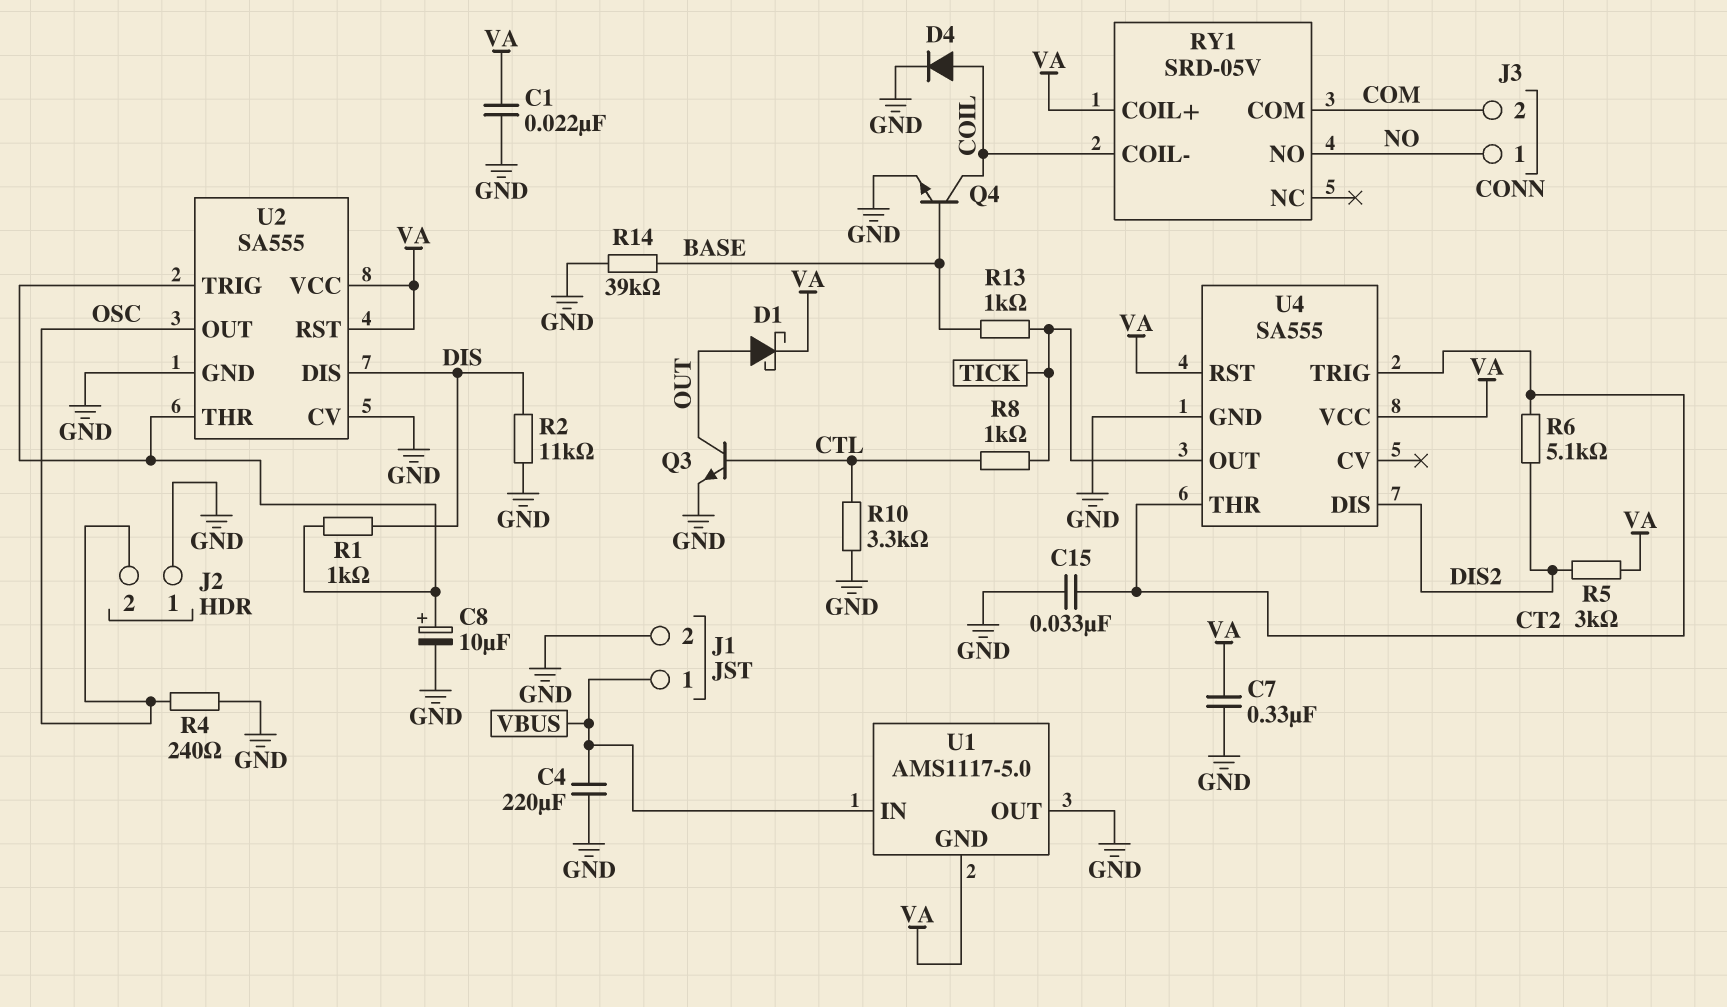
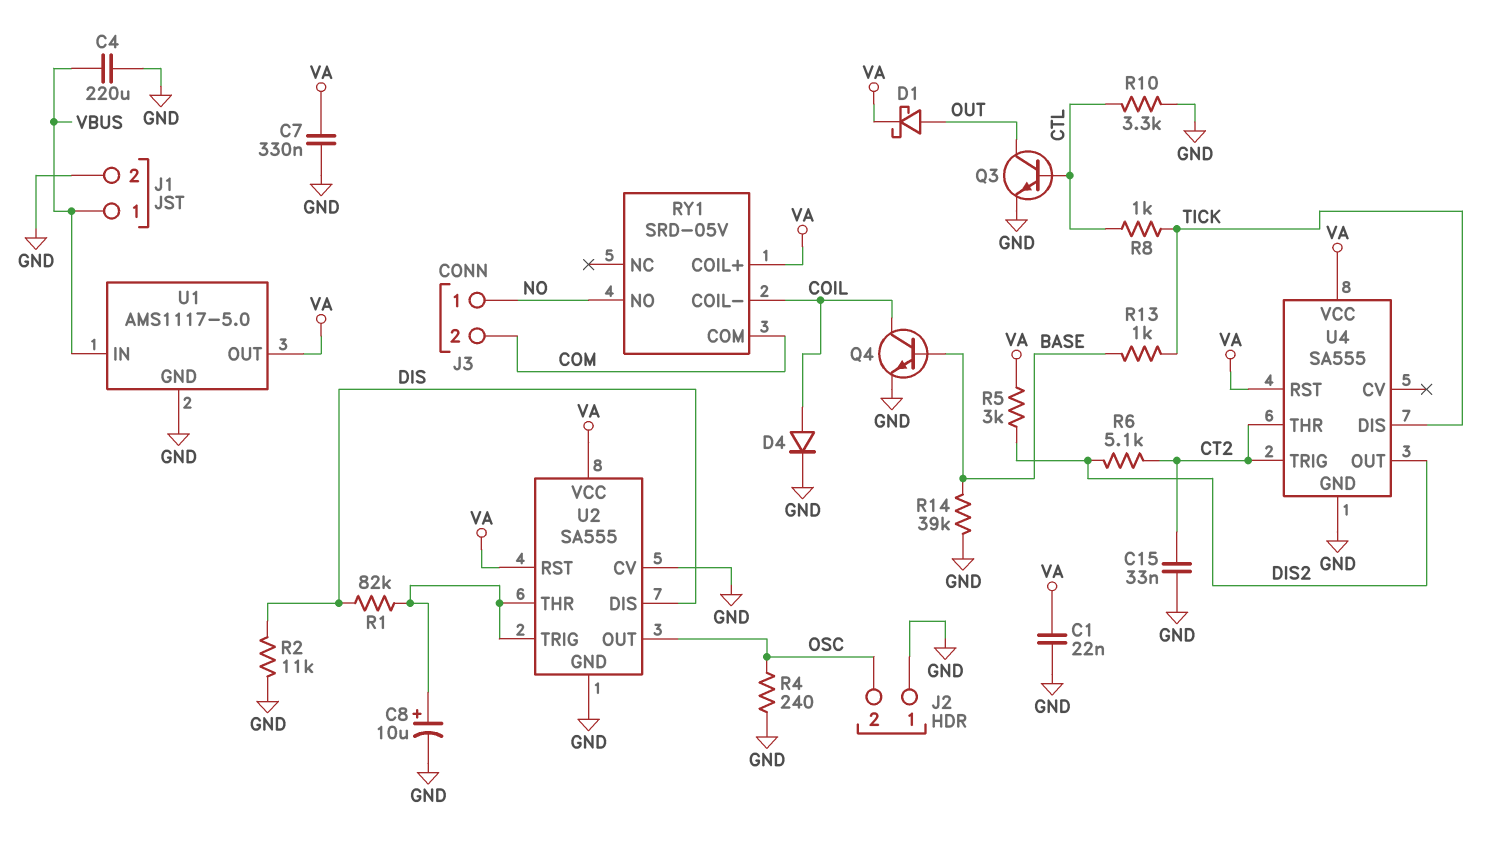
R1: 1k (DIS, U2/THR) -> 82k (DIS, U2/THR)
U1 pin GND: VA -> GND
U1 pin OUT: GND -> VA
U4 pin DIS: DIS2 -> TICK
U4 pin OUT: TICK -> DIS2

